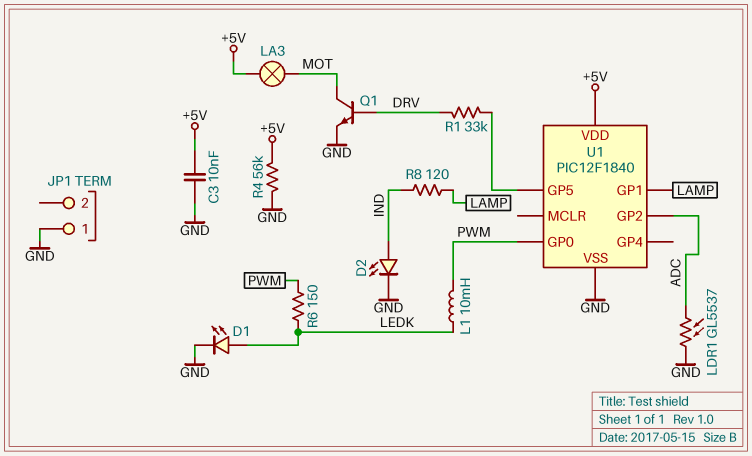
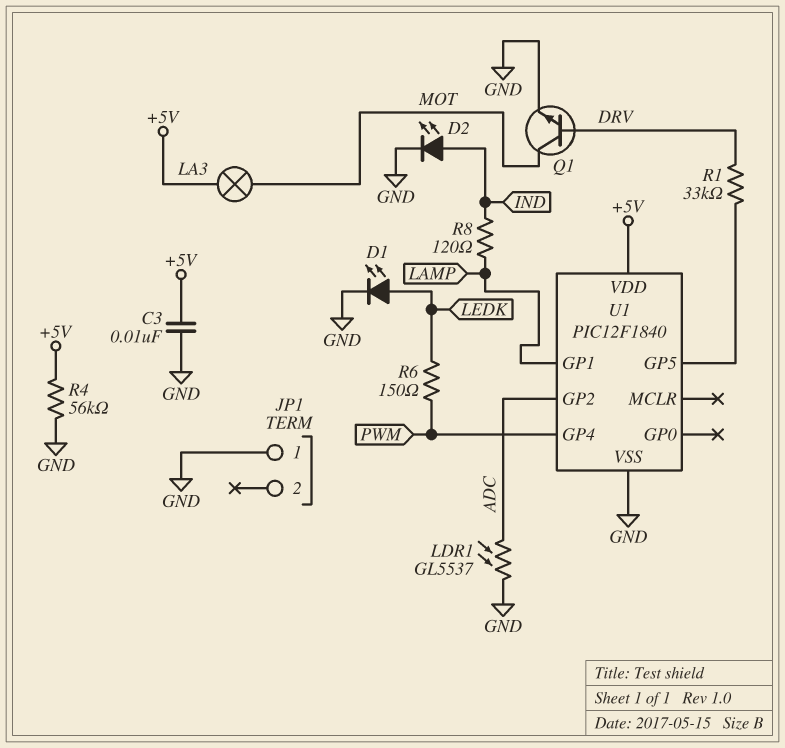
L1: 10mH (LEDK, PWM) -> none
U1 pin GP0: PWM -> none
U1 pin GP4: none -> PWM

